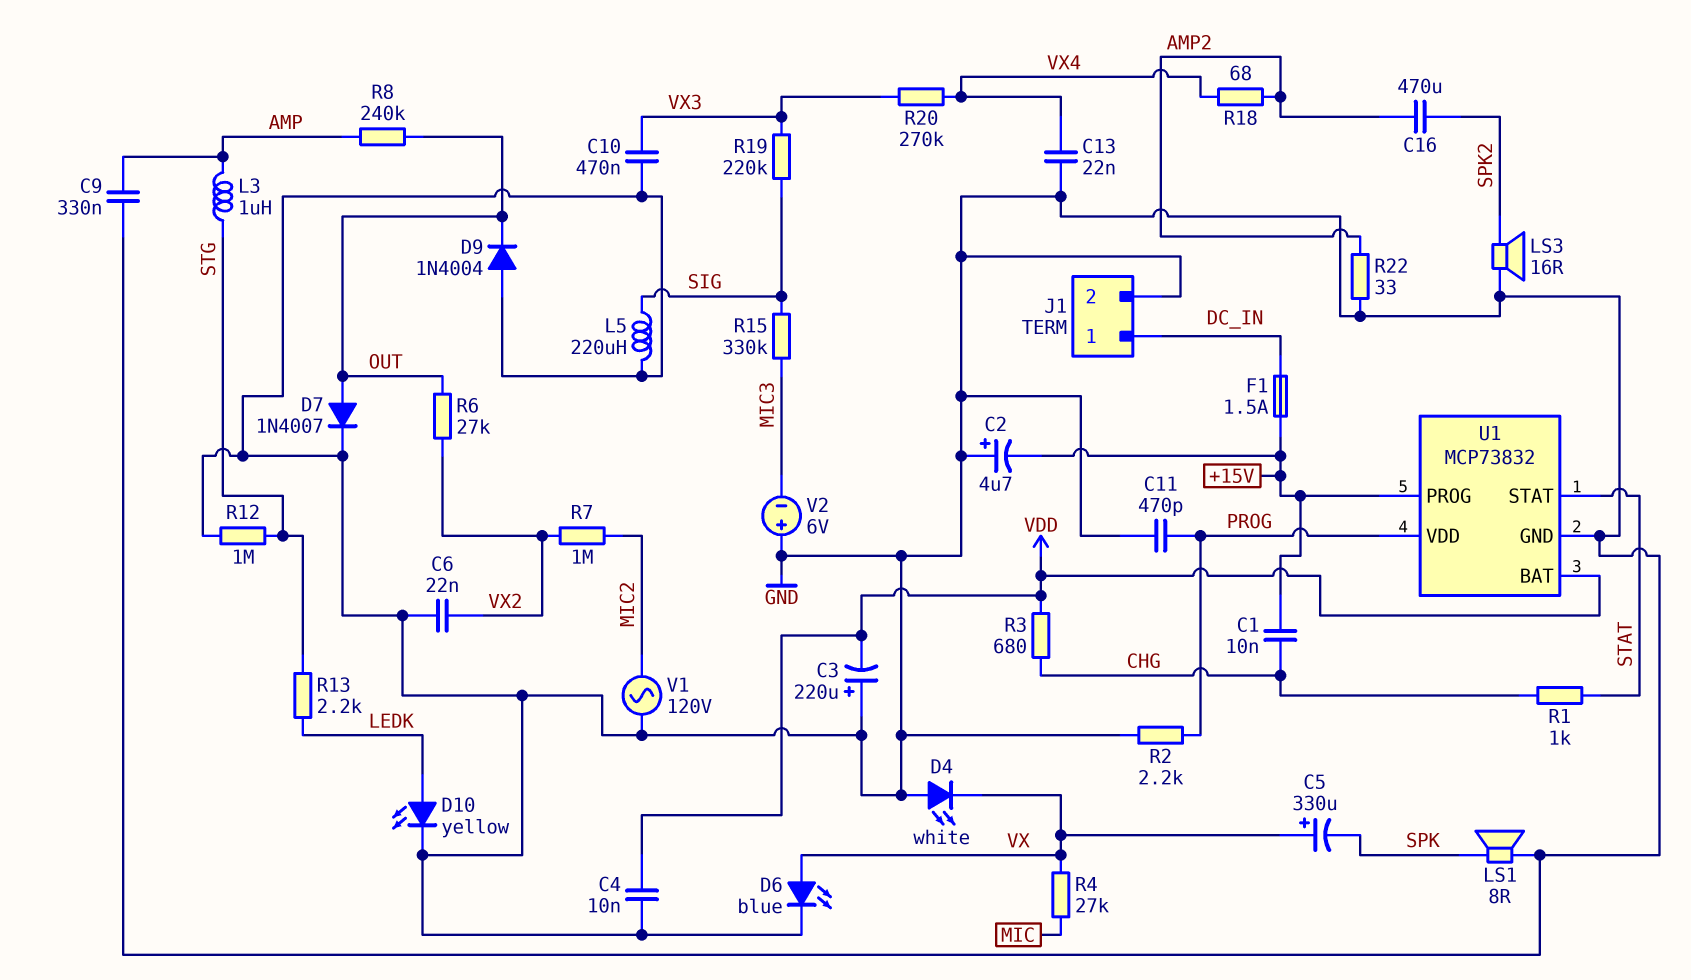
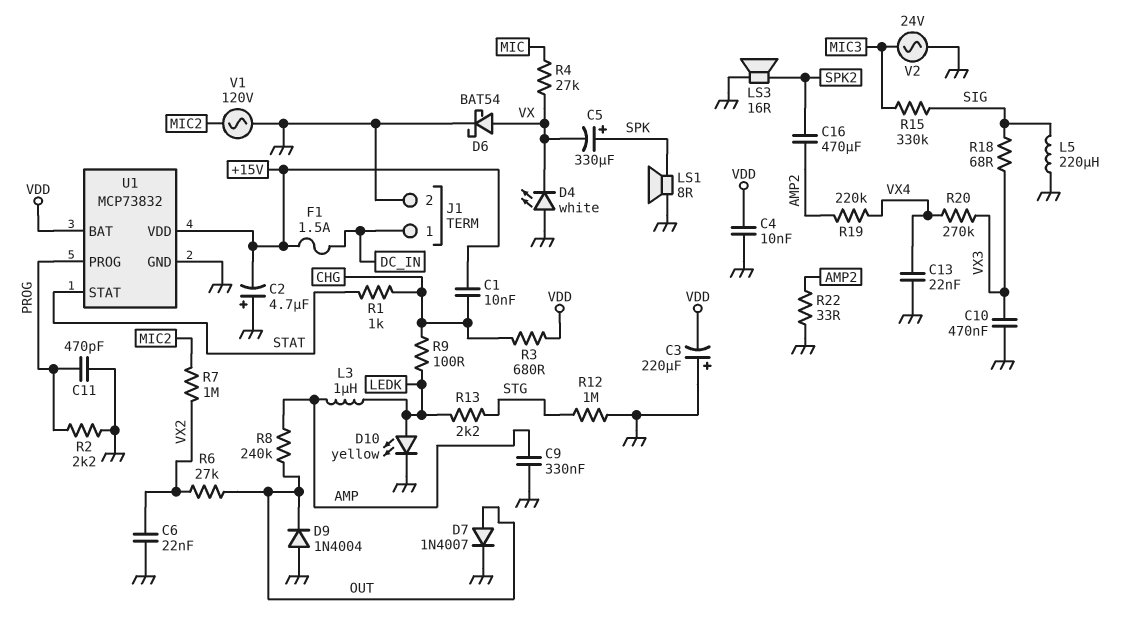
C5: 330uF (plus VX, minus SPK) -> 330uF (plus SPK, minus VX)
D6: LED blue (A VX, K GND) -> schottky BAT54 (A VX, K GND)
L3: 1uH (AMP, STG) -> 1uH (AMP, LEDK)
R9: none -> 100 (CHG, LEDK)
R18: 68 (AMP2, VX4) -> 68 (SIG, VX3)
R19: 220k (SIG, VX3) -> 220k (AMP2, VX4)
U1 pin PROG: +15V -> PROG
U1 pin VDD: PROG -> +15V
V2: 6V (plus GND, minus MIC3) -> AC 24V (GND, MIC3)

